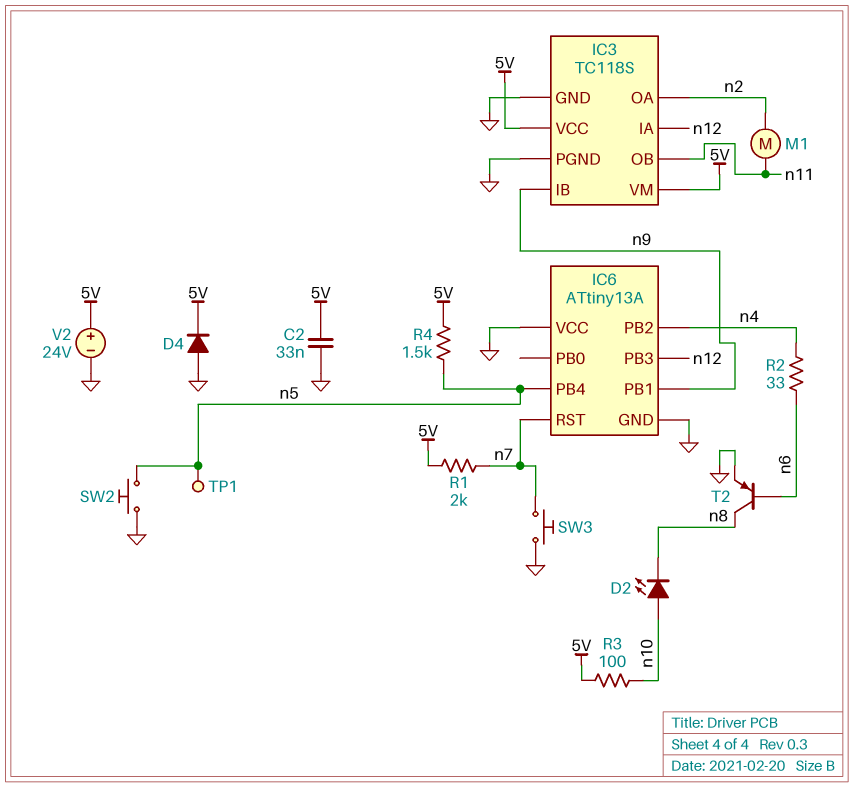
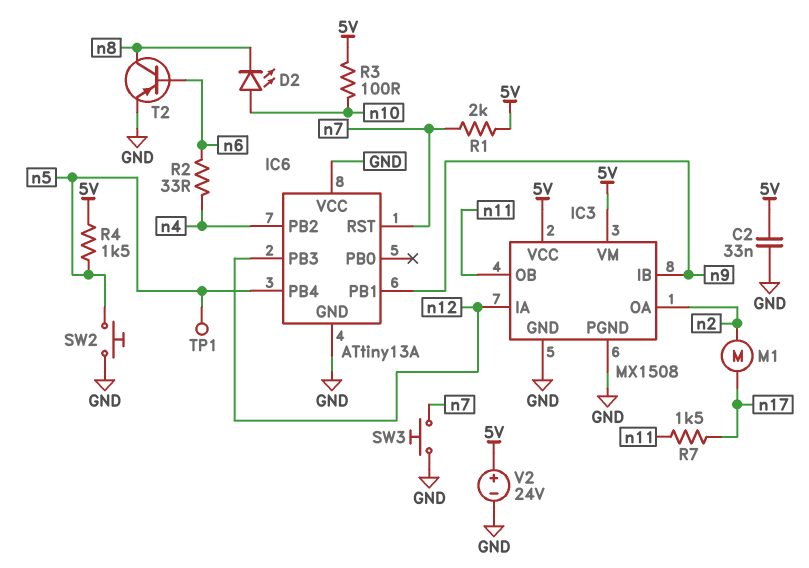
D4: diode (A GND, K 5V) -> none
IC3: TC118S -> MX1508
M1: motor (n2, n11) -> motor (n2, n17)
R7: none -> 1.5k (n11, n17)

